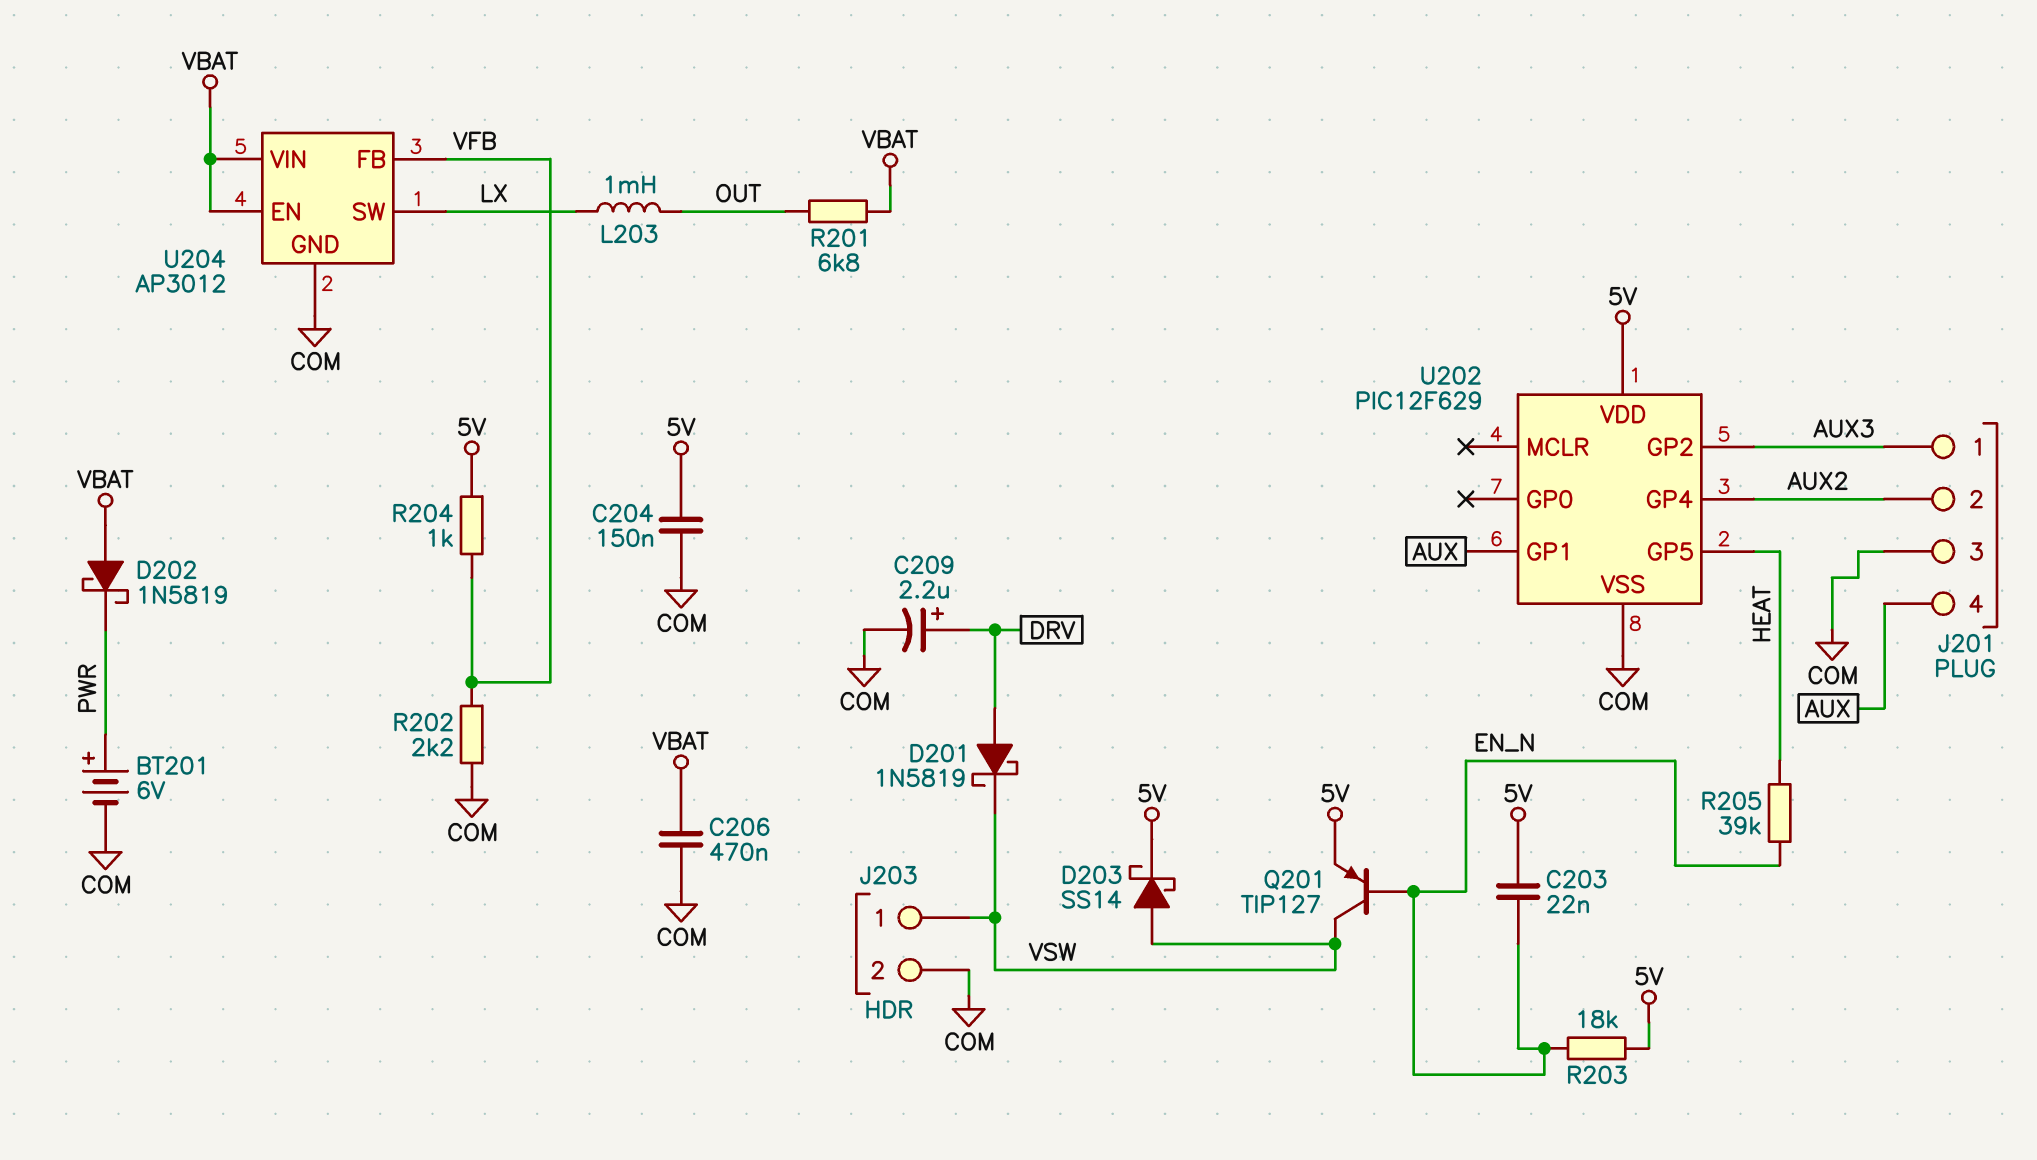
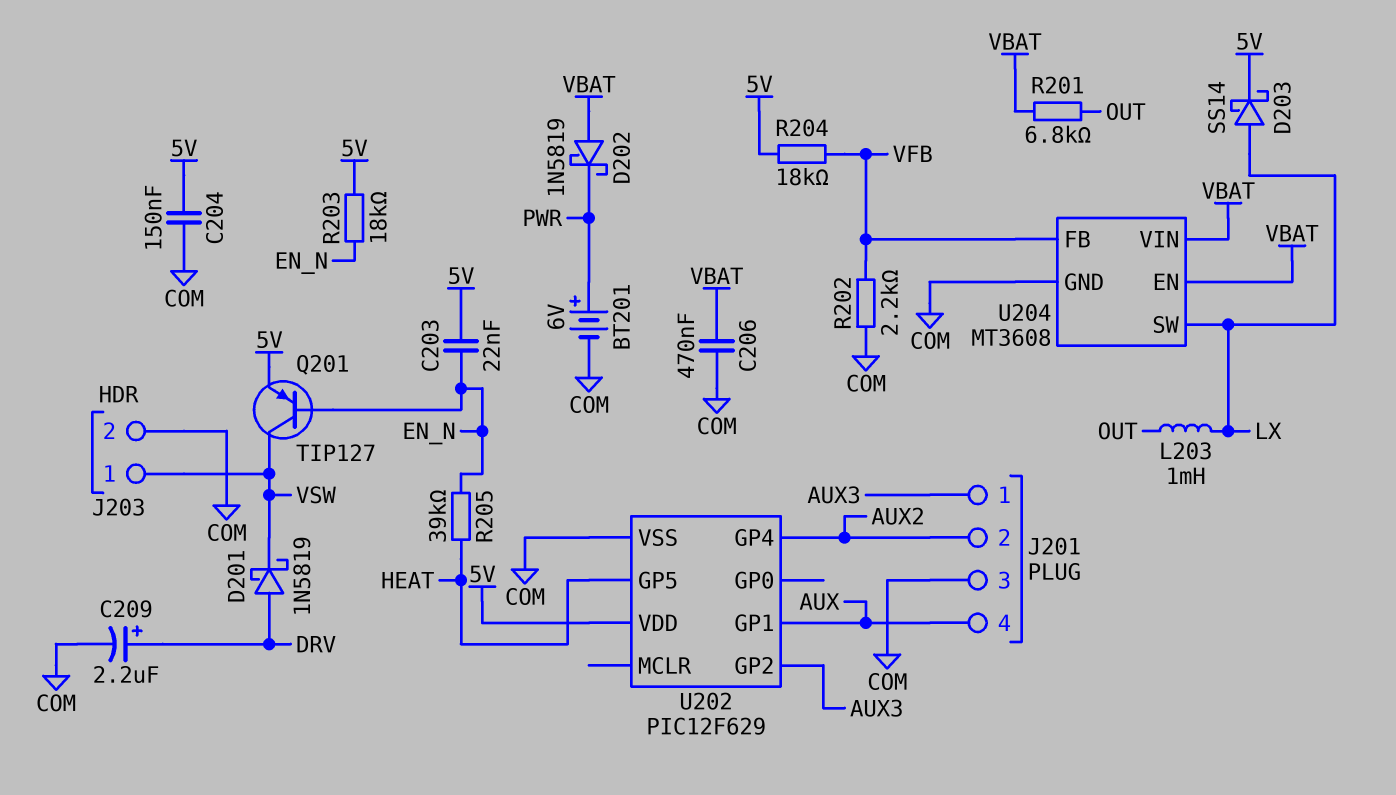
D203: schottky SS14 (A VSW, K 5V) -> schottky SS14 (A LX, K 5V)
R204: 1k (5V, VFB) -> 18k (5V, VFB)
U204: AP3012 -> MT3608

